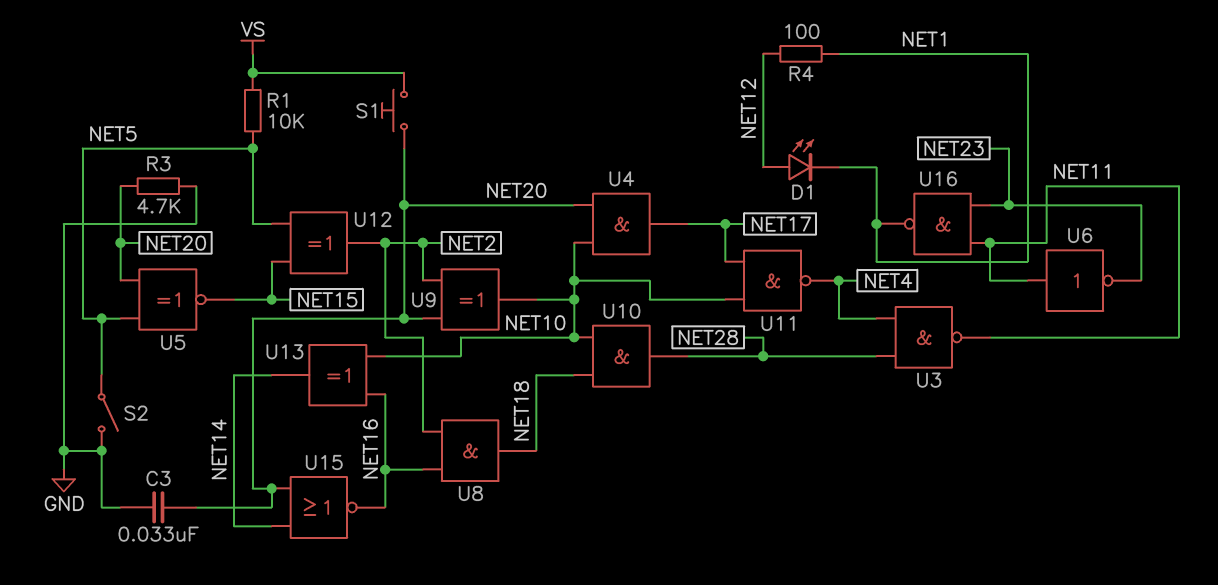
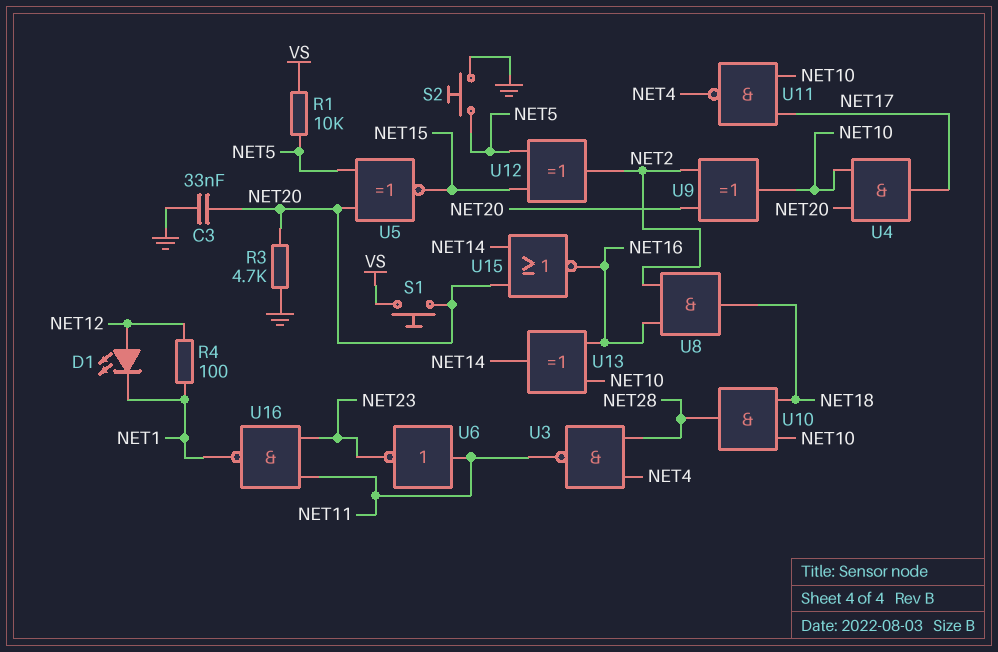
S2: switch (GND, NET5) -> button (GND, NET5)

